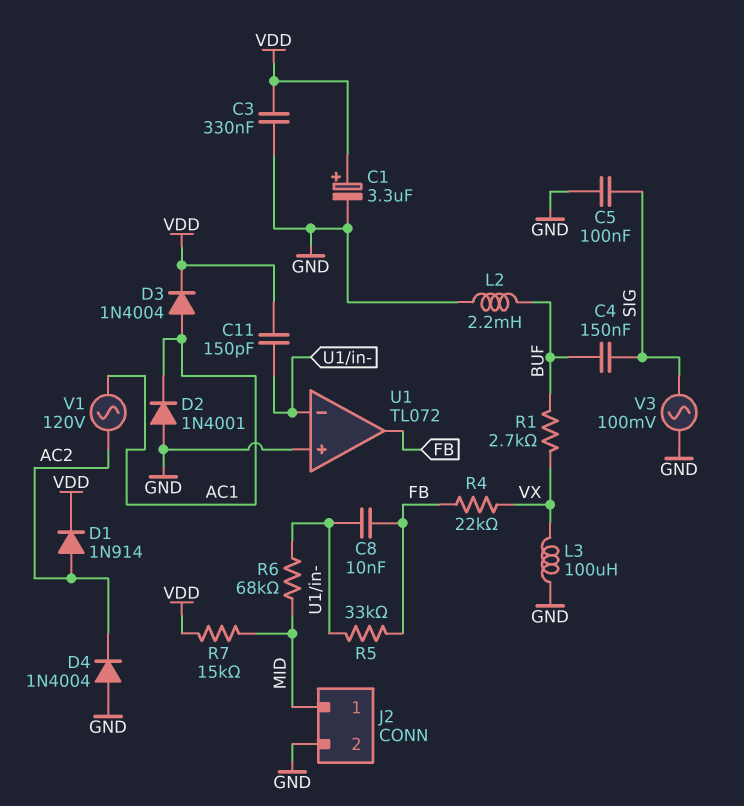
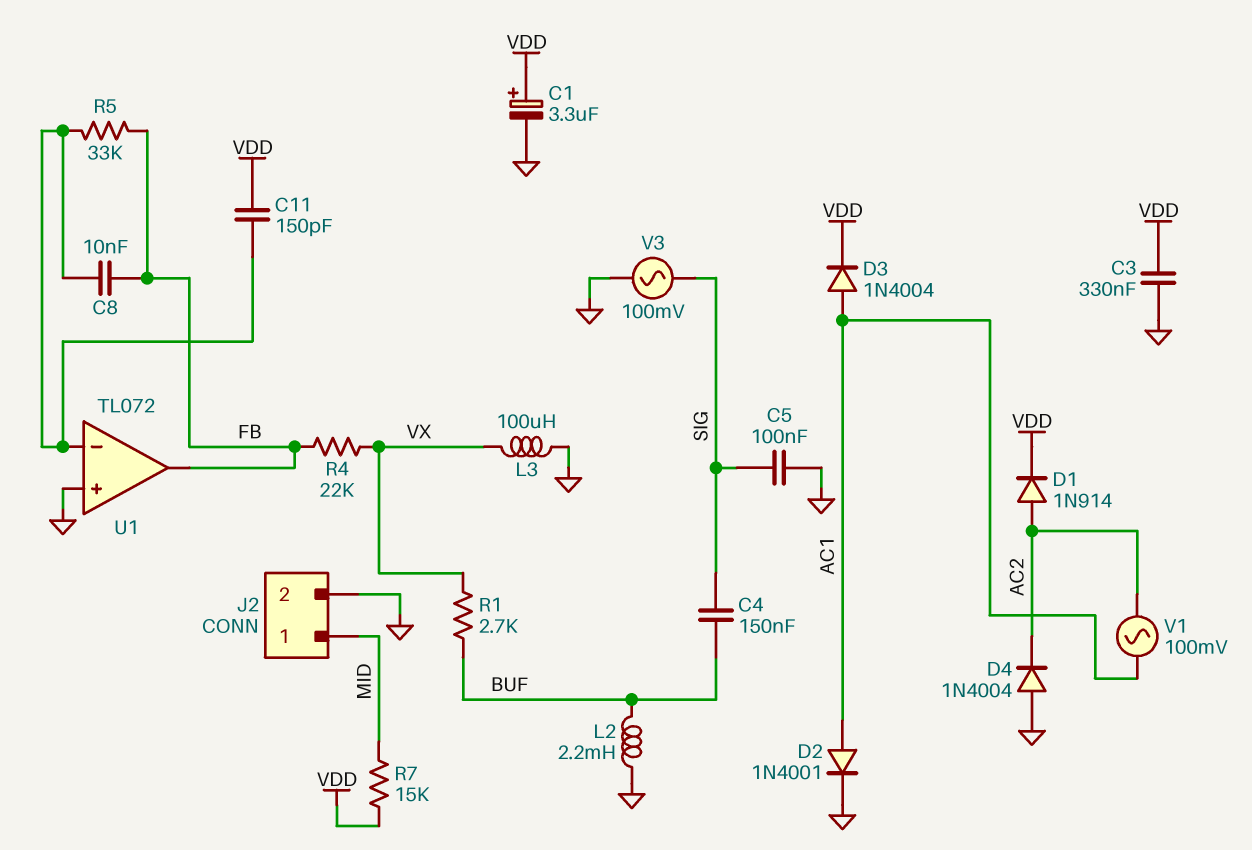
D2: diode 1N4001 (A GND, K AC1) -> diode 1N4001 (A AC1, K GND)
R6: 68k (MID, U1/in-) -> none
V1: AC 120V (AC1, AC2) -> AC 100mV (AC1, AC2)

